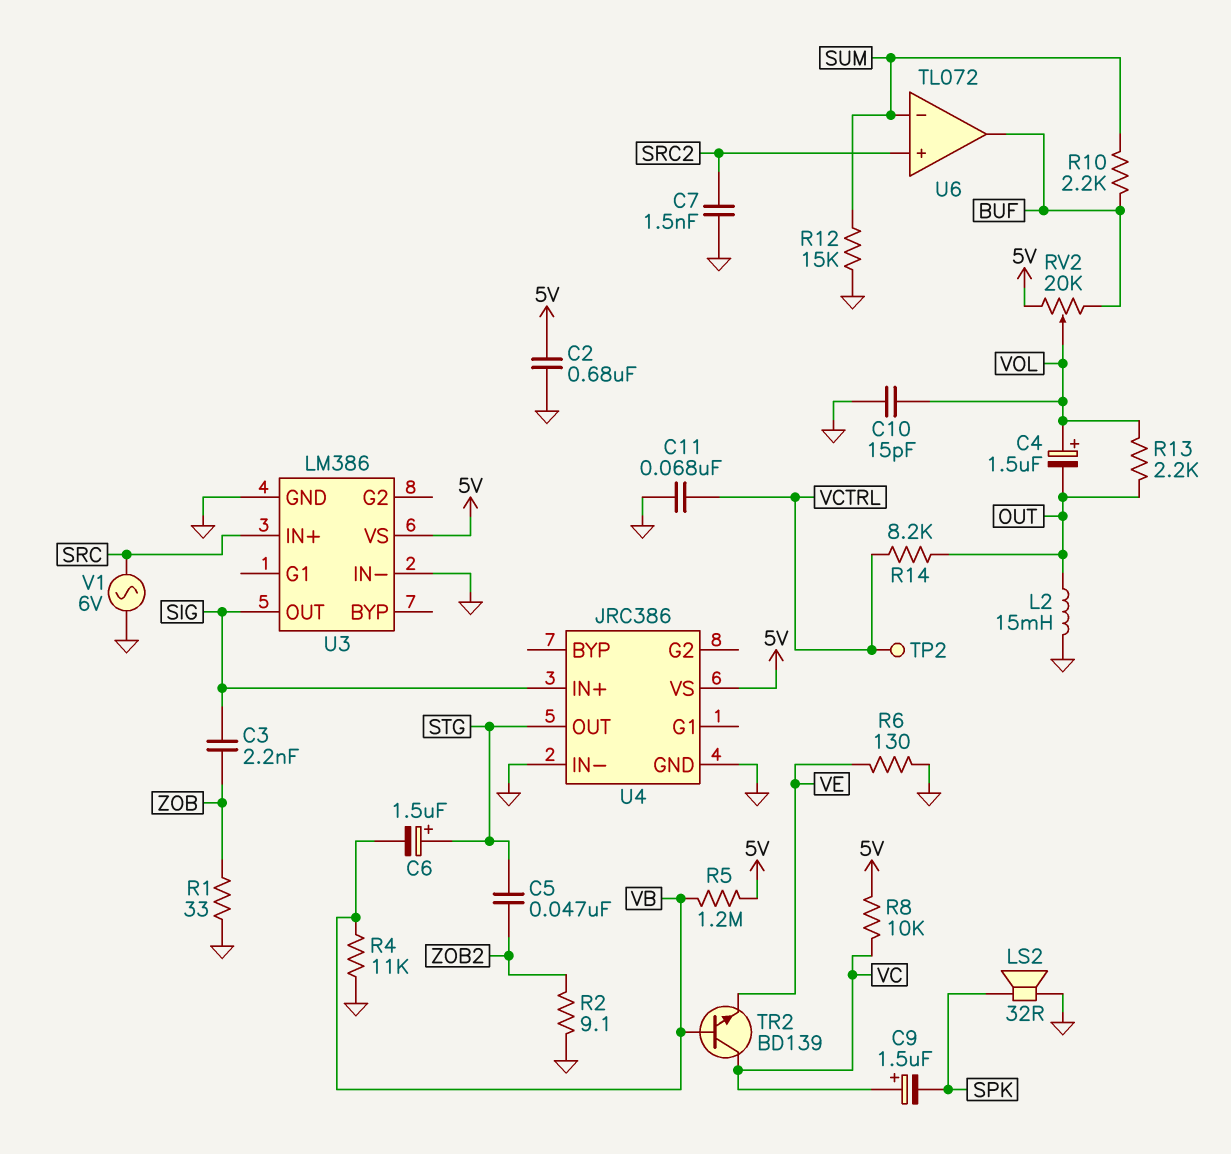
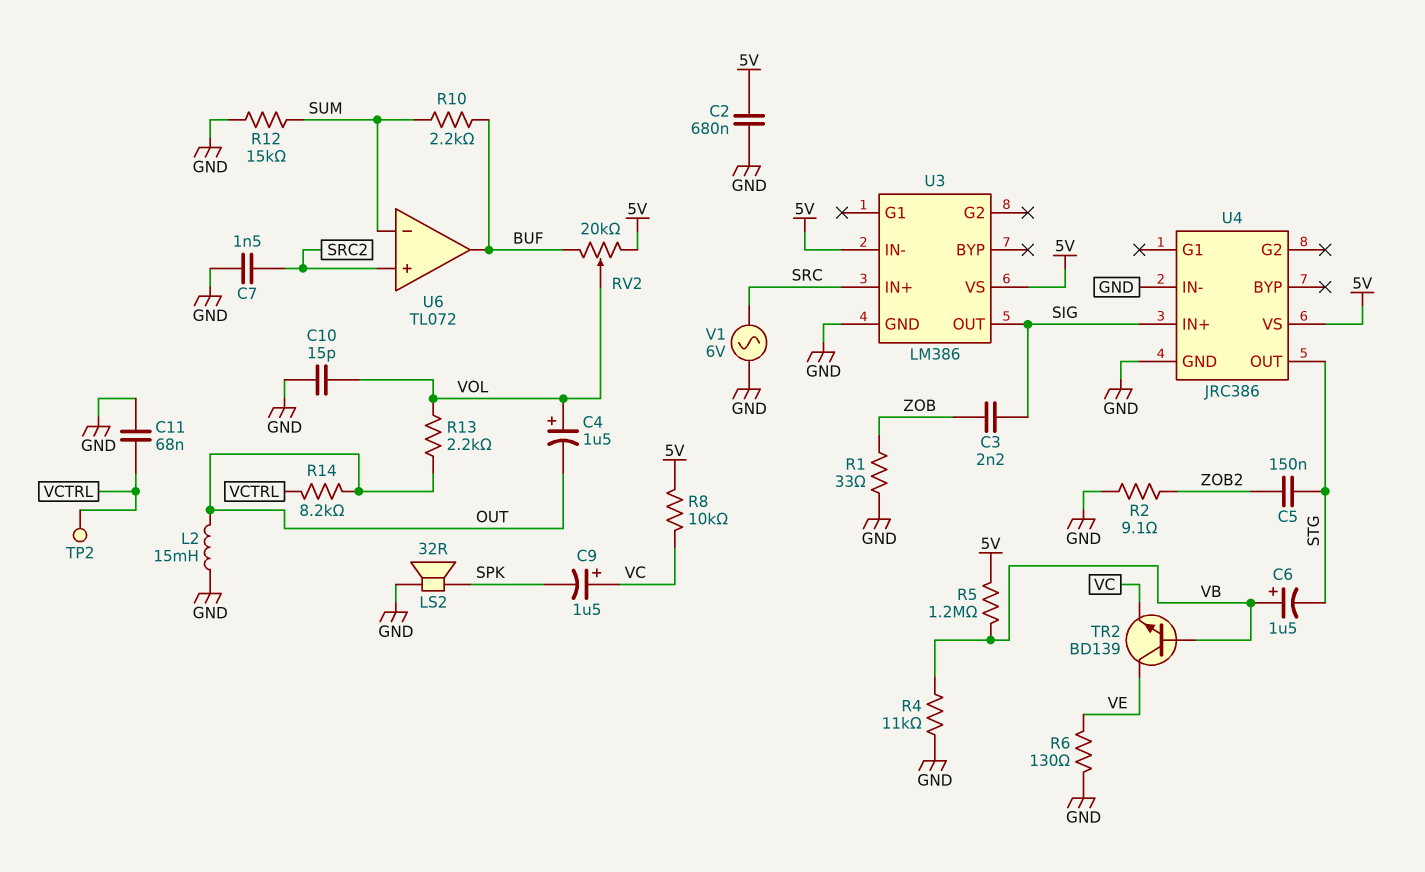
C5: 47nF (STG, ZOB2) -> 150nF (STG, ZOB2)
C6: 1.5uF (plus STG, minus VB) -> 1.5uF (plus VB, minus STG)
TR2: NPN BD139 (B VB, C VC, E VE) -> NPN BD139 (B VB, C VE, E VC)
U3 pin IN-: GND -> 5V

